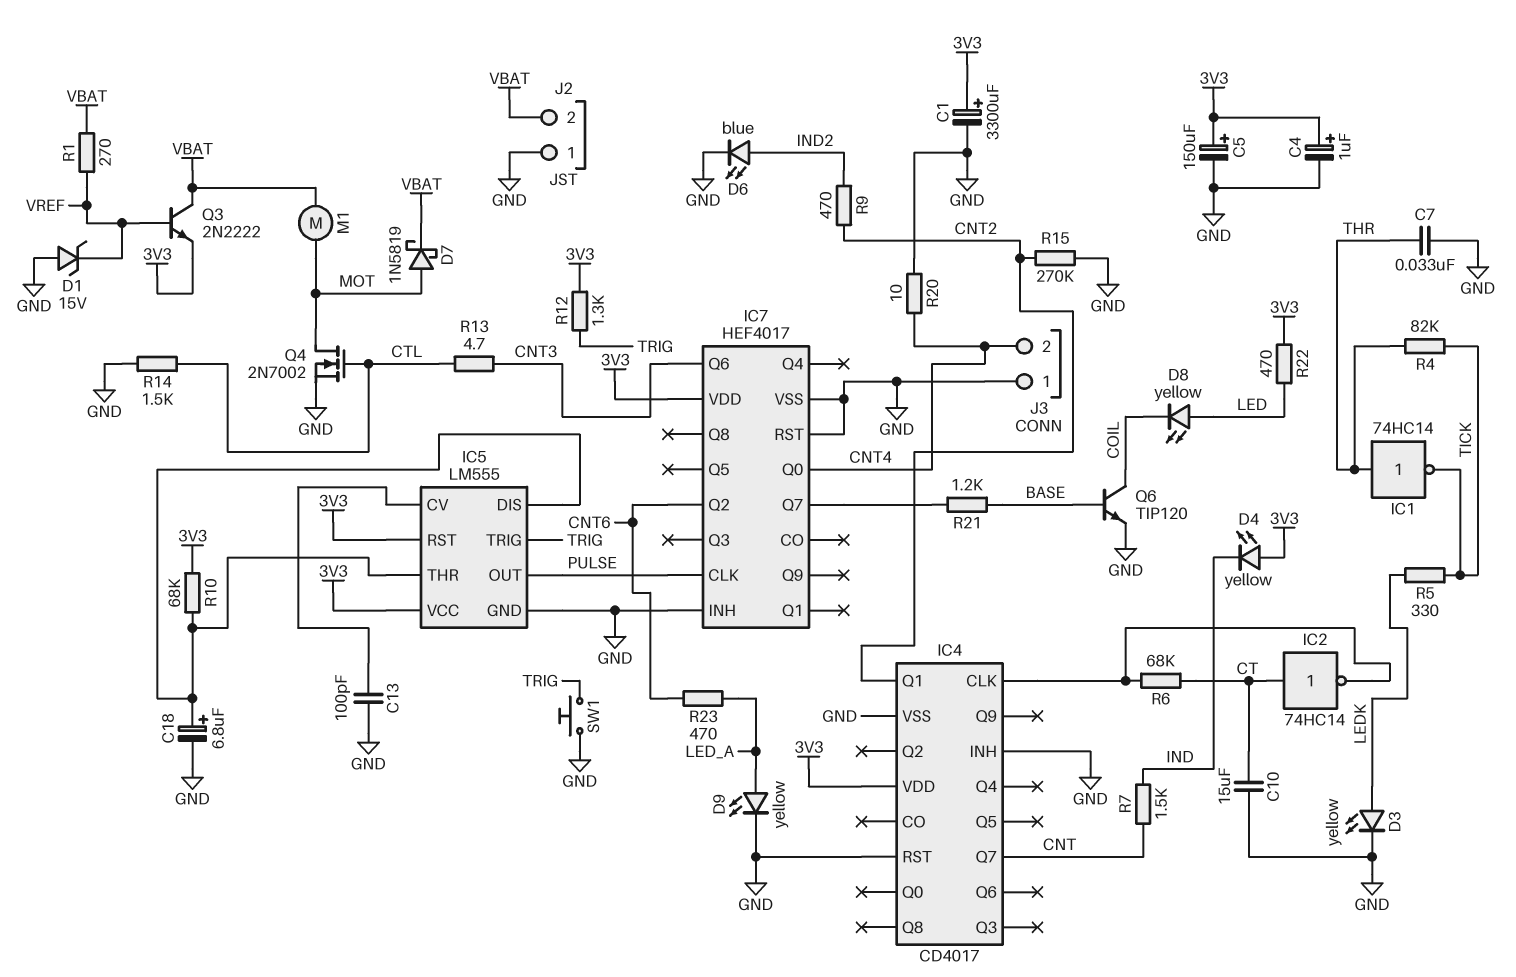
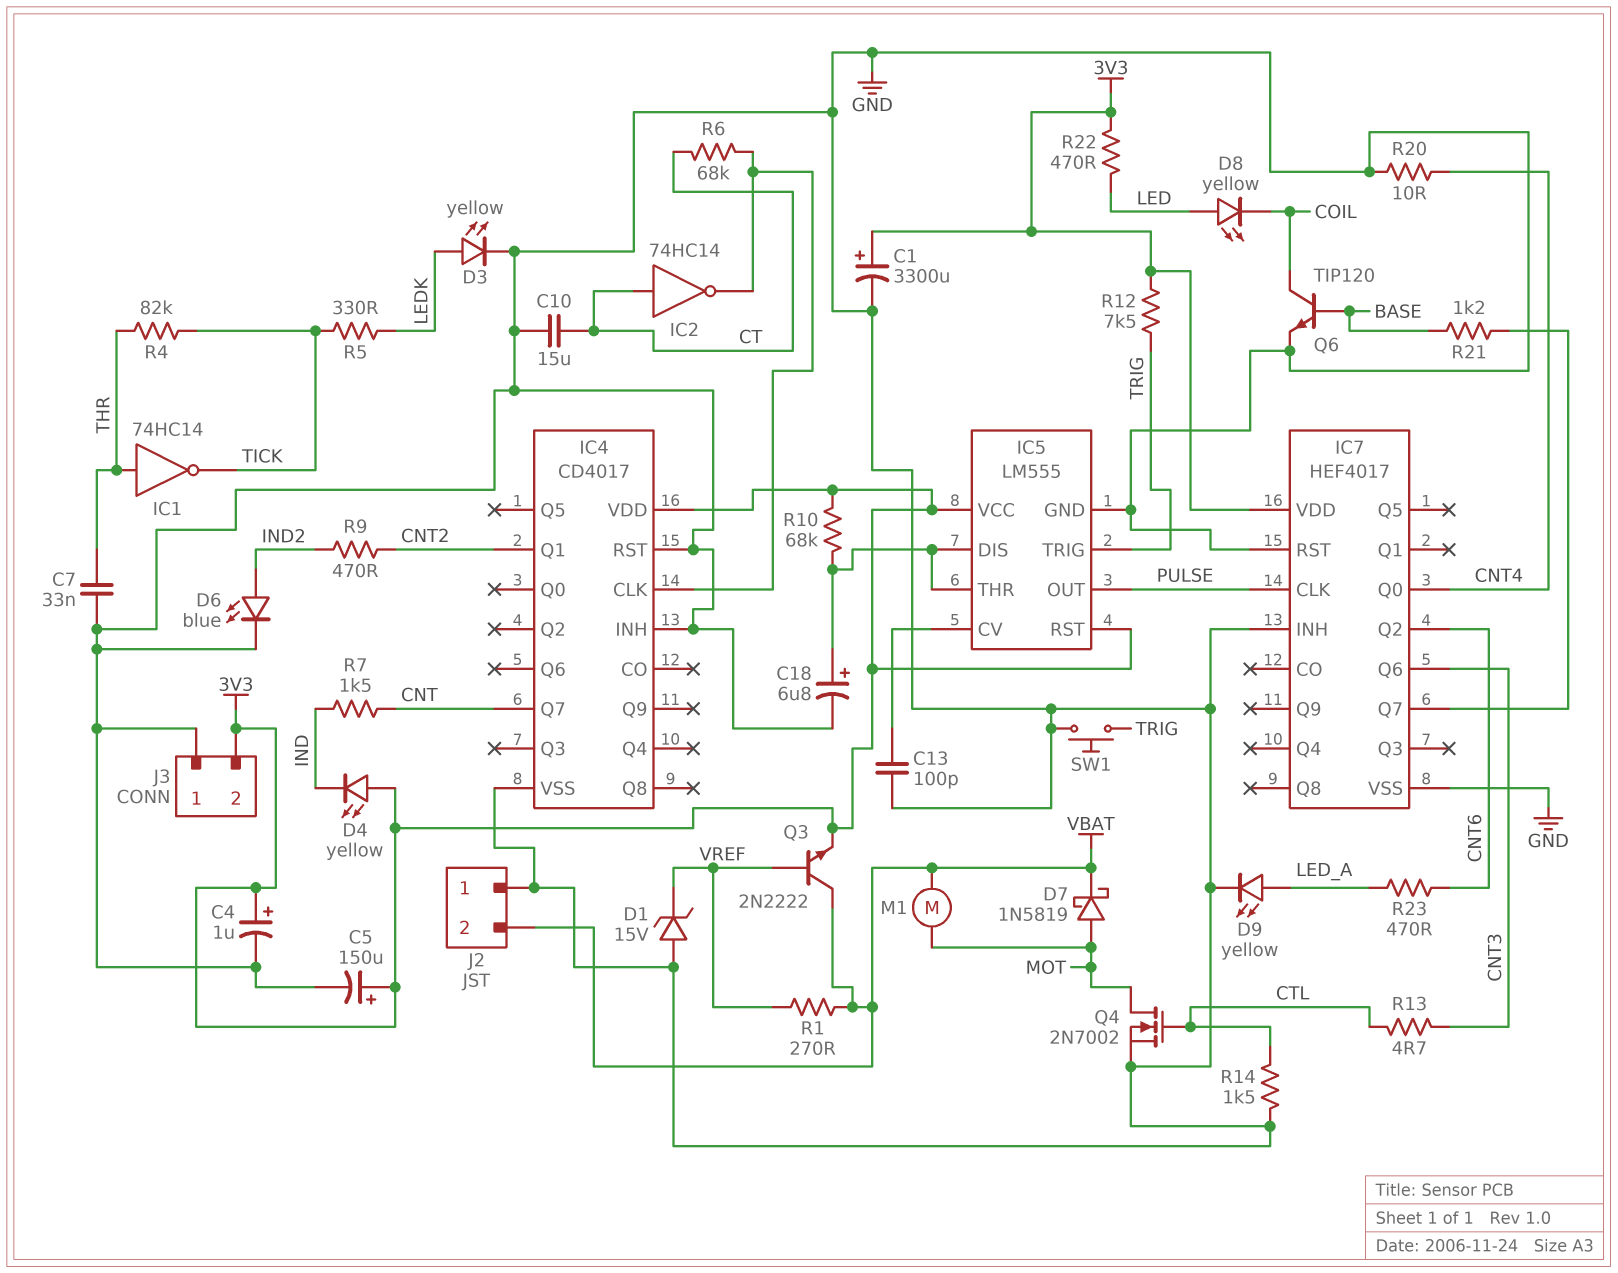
J3 pin 2: CNT4 -> 3V3
R12: 1.3k (3V3, TRIG) -> 7.5k (3V3, TRIG)
R15: 270k (CNT2, GND) -> none

